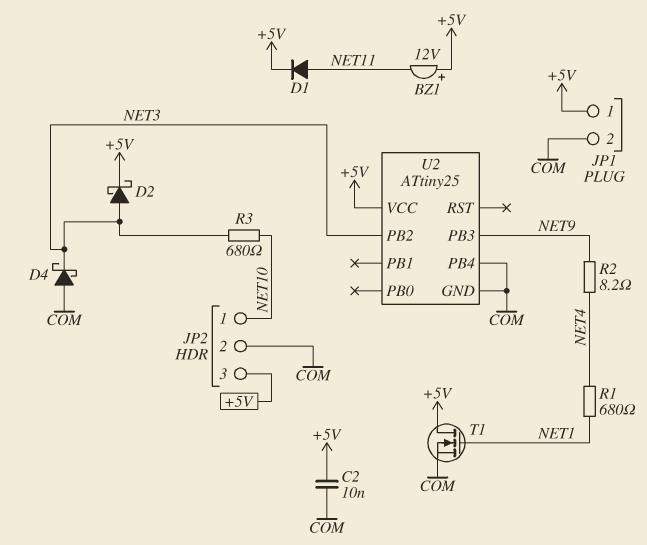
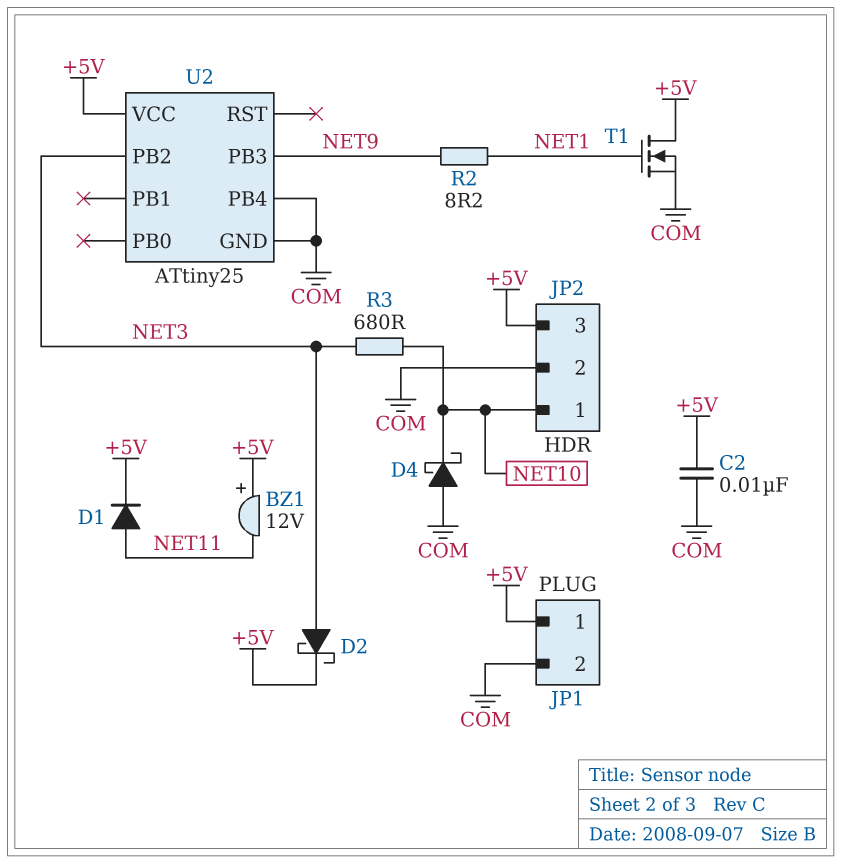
D4: schottky (A COM, K NET3) -> schottky (A COM, K NET10)
R1: 680 (NET1, NET4) -> none
R2: 8.2 (NET4, NET9) -> 8.2 (NET1, NET9)

